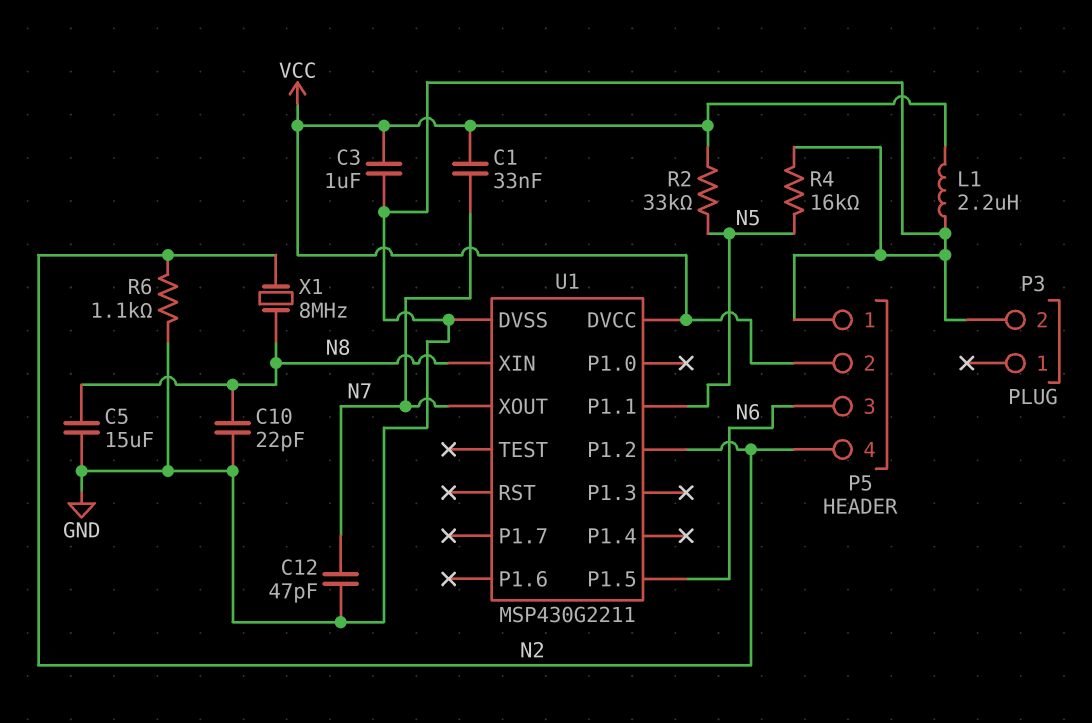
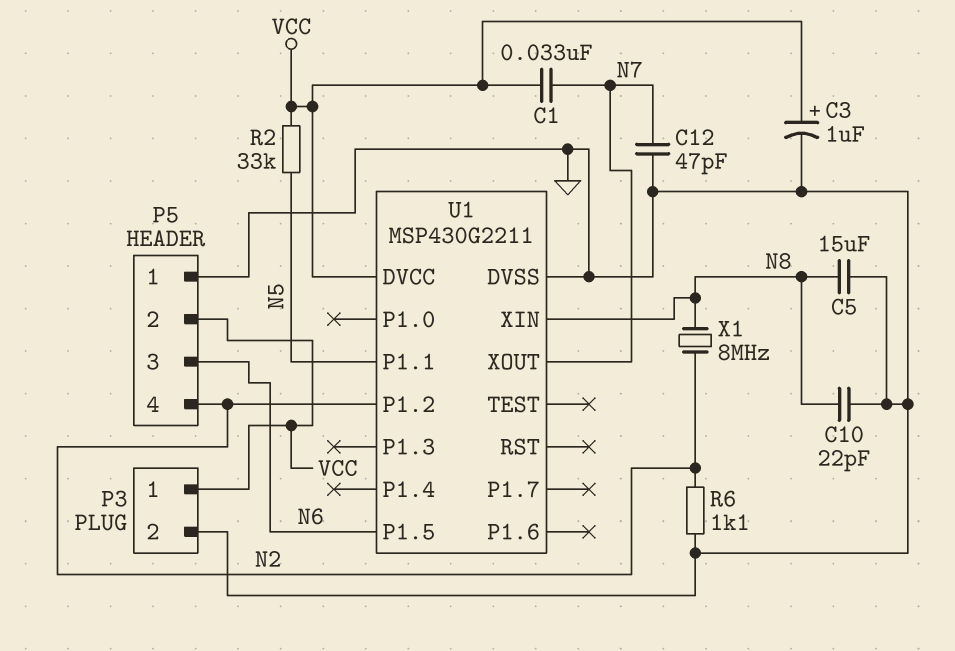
C3: 1uF (GND, VCC) -> 1uF (plus VCC, minus GND)
L1: 2.2uH (GND, VCC) -> none
P3 pin 1: none -> VCC
R4: 16k (GND, N5) -> none

